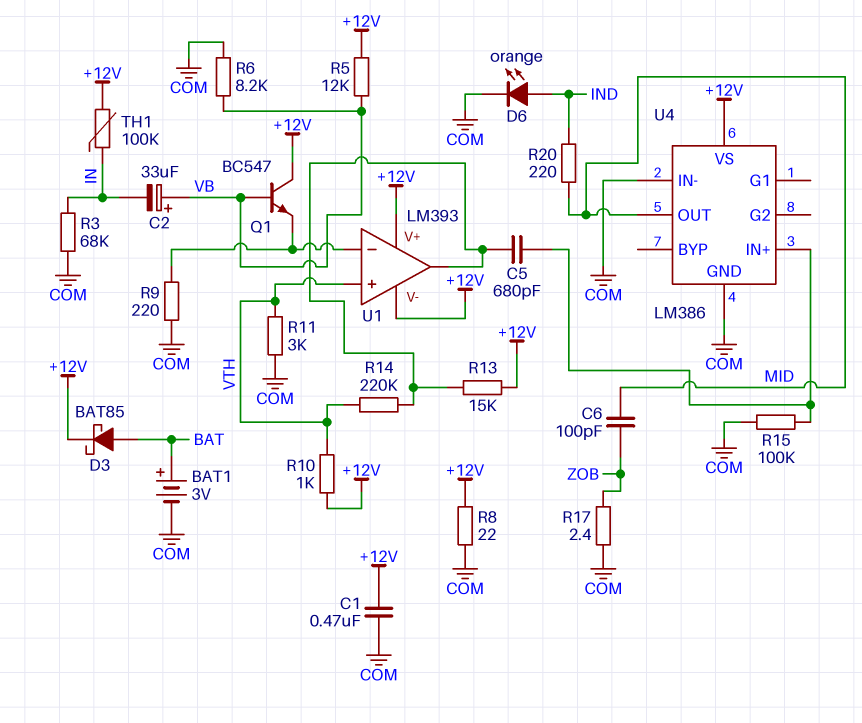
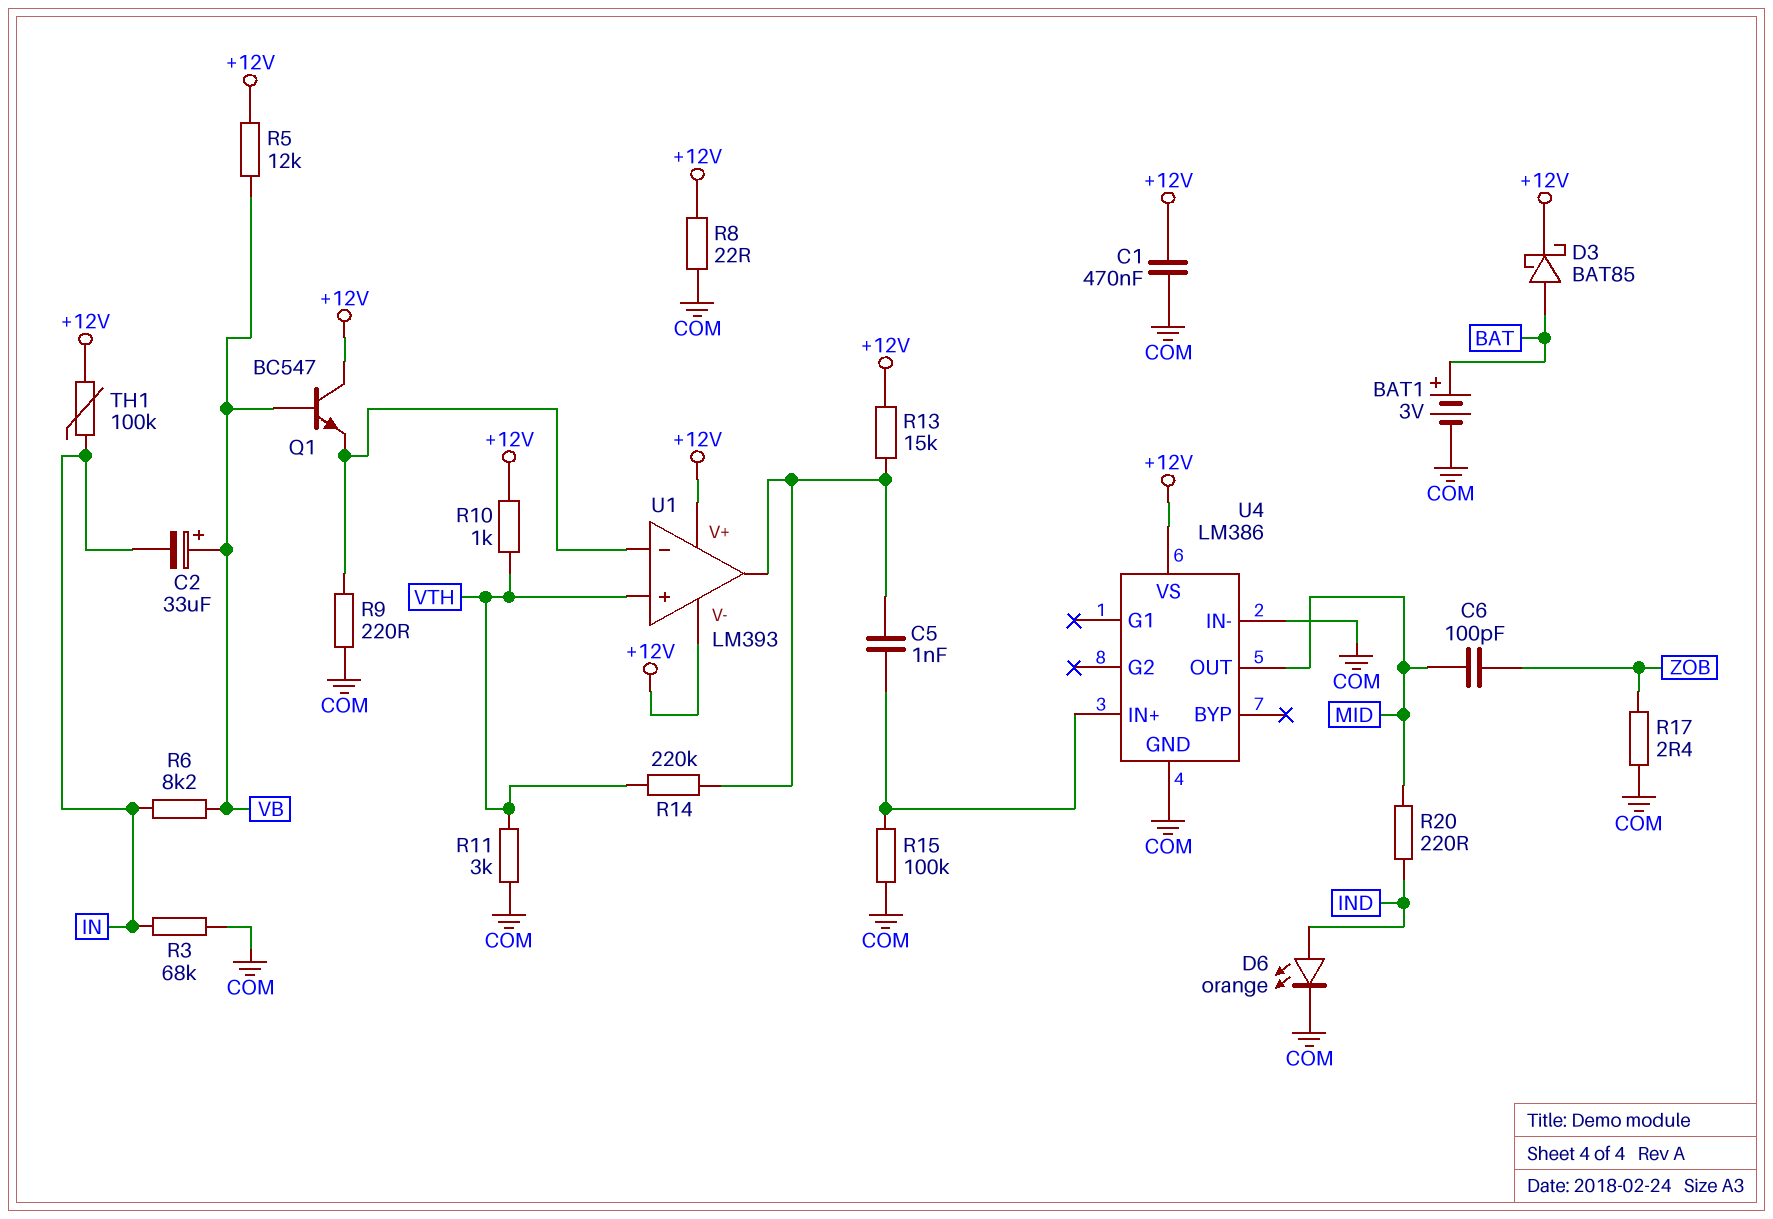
C5: 680pF (U1/out, U4/IN+) -> 1nF (U1/out, U4/IN+)
R6: 8.2k (COM, VB) -> 8.2k (IN, VB)

